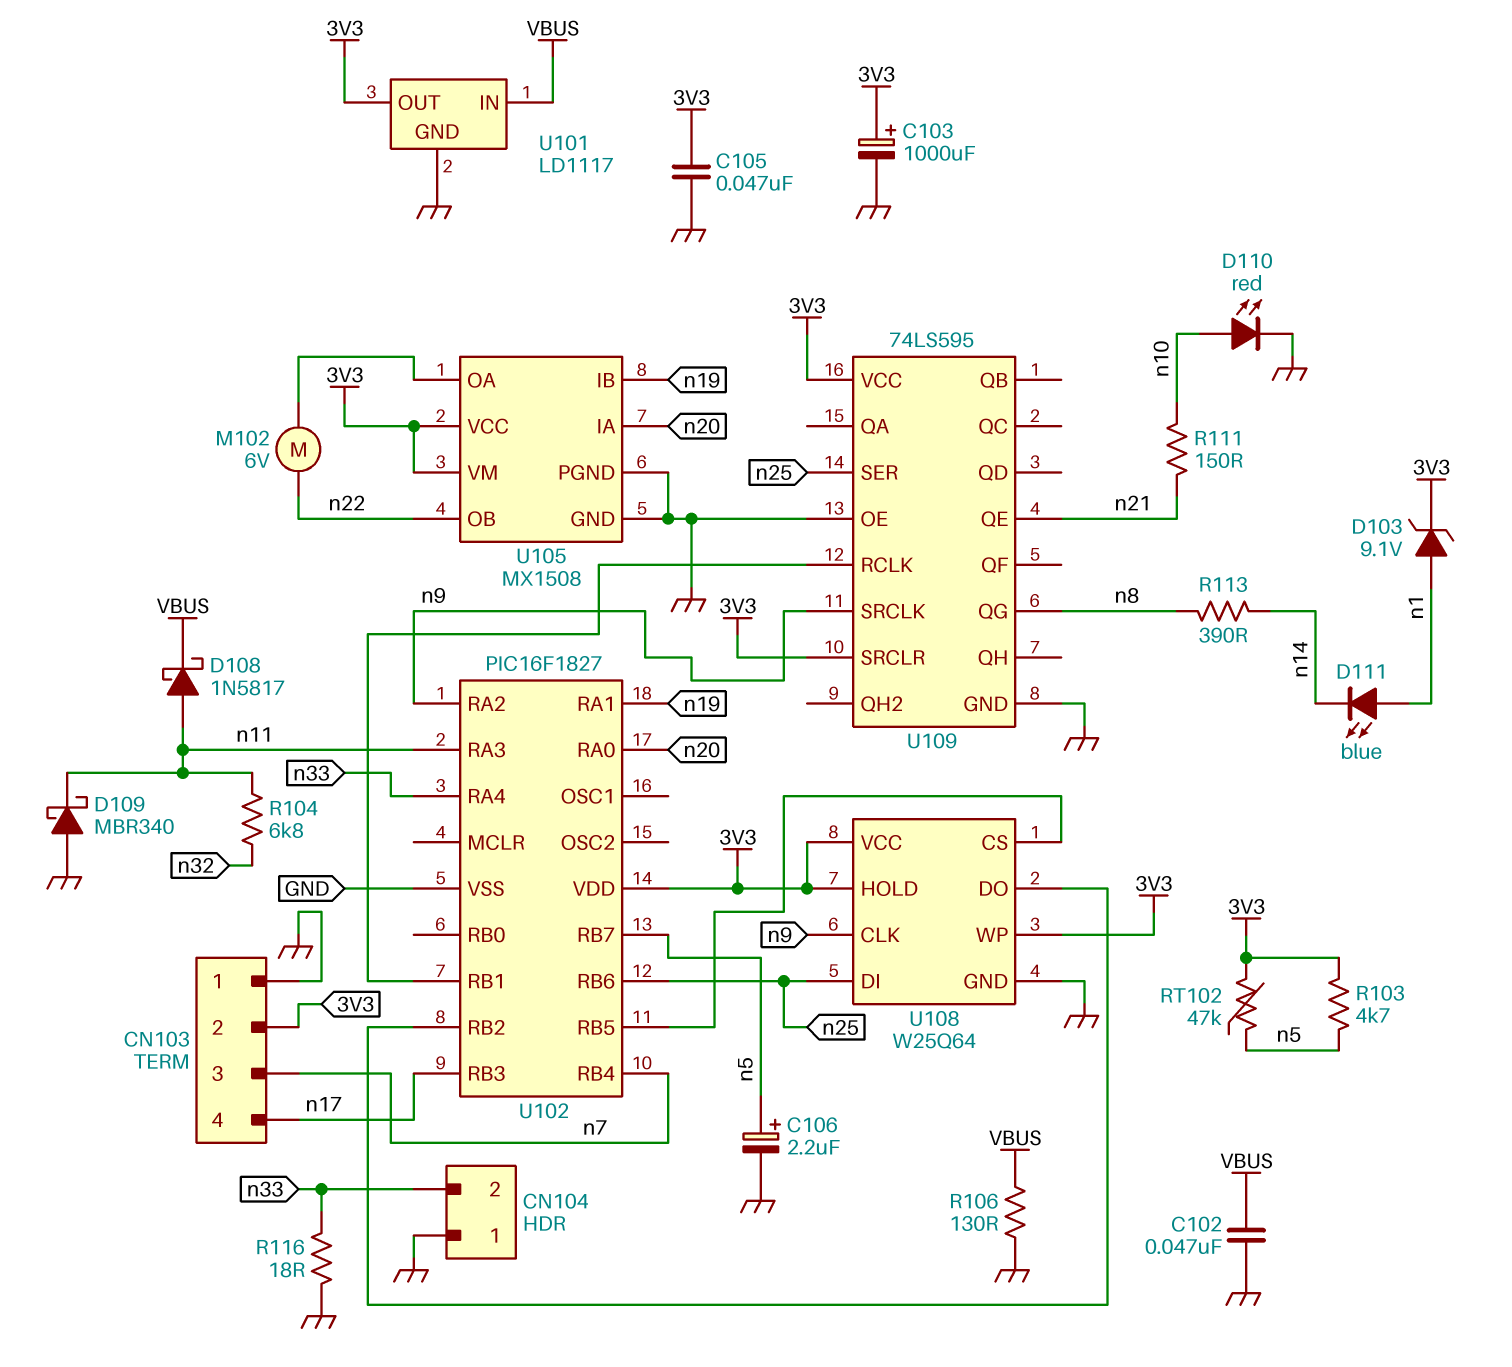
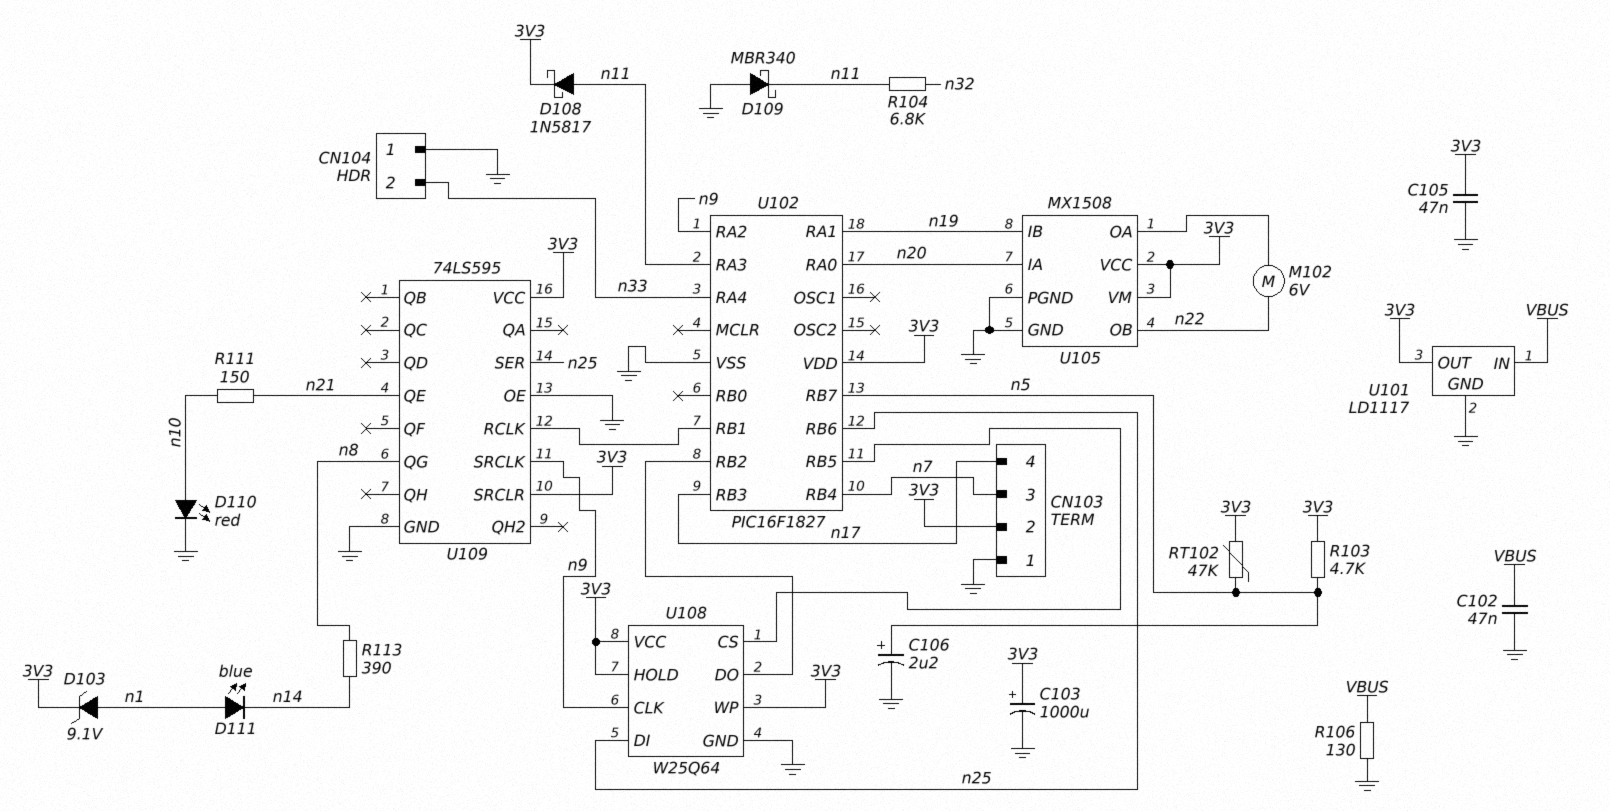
D108: schottky 1N5817 (A n11, K VBUS) -> schottky 1N5817 (A n11, K 3V3)
R116: 18 (GND, n33) -> none

